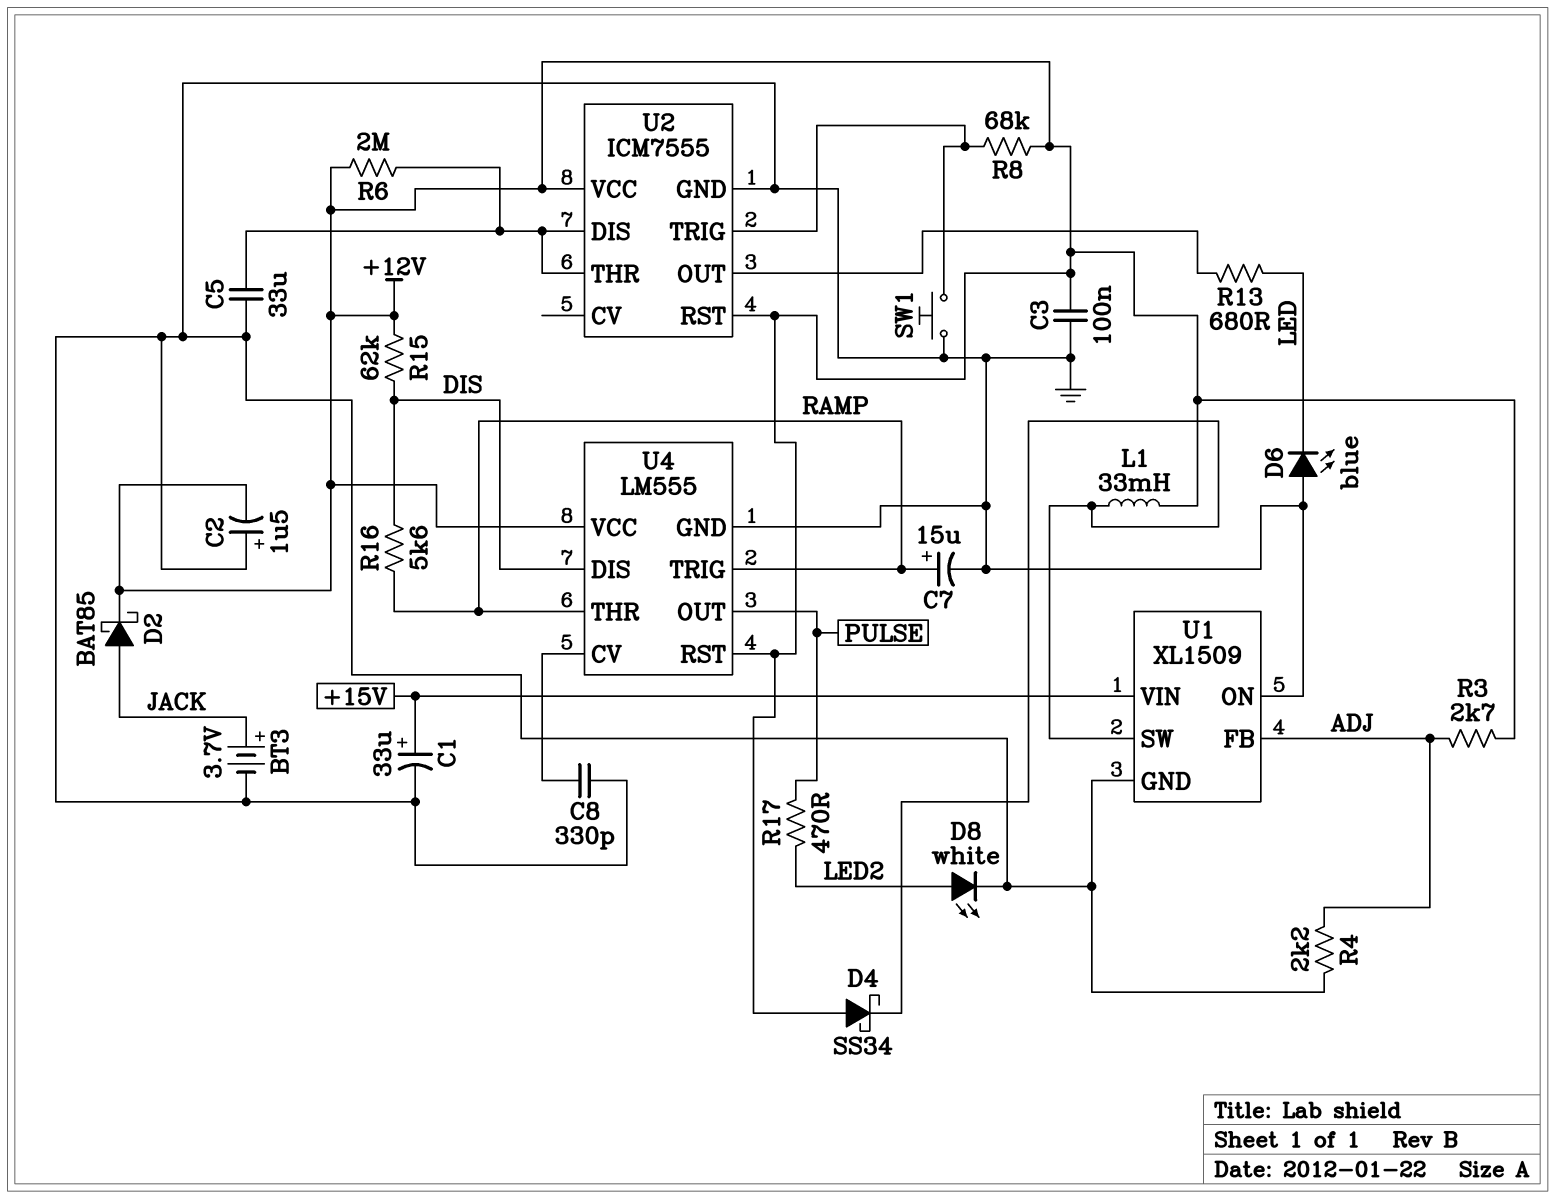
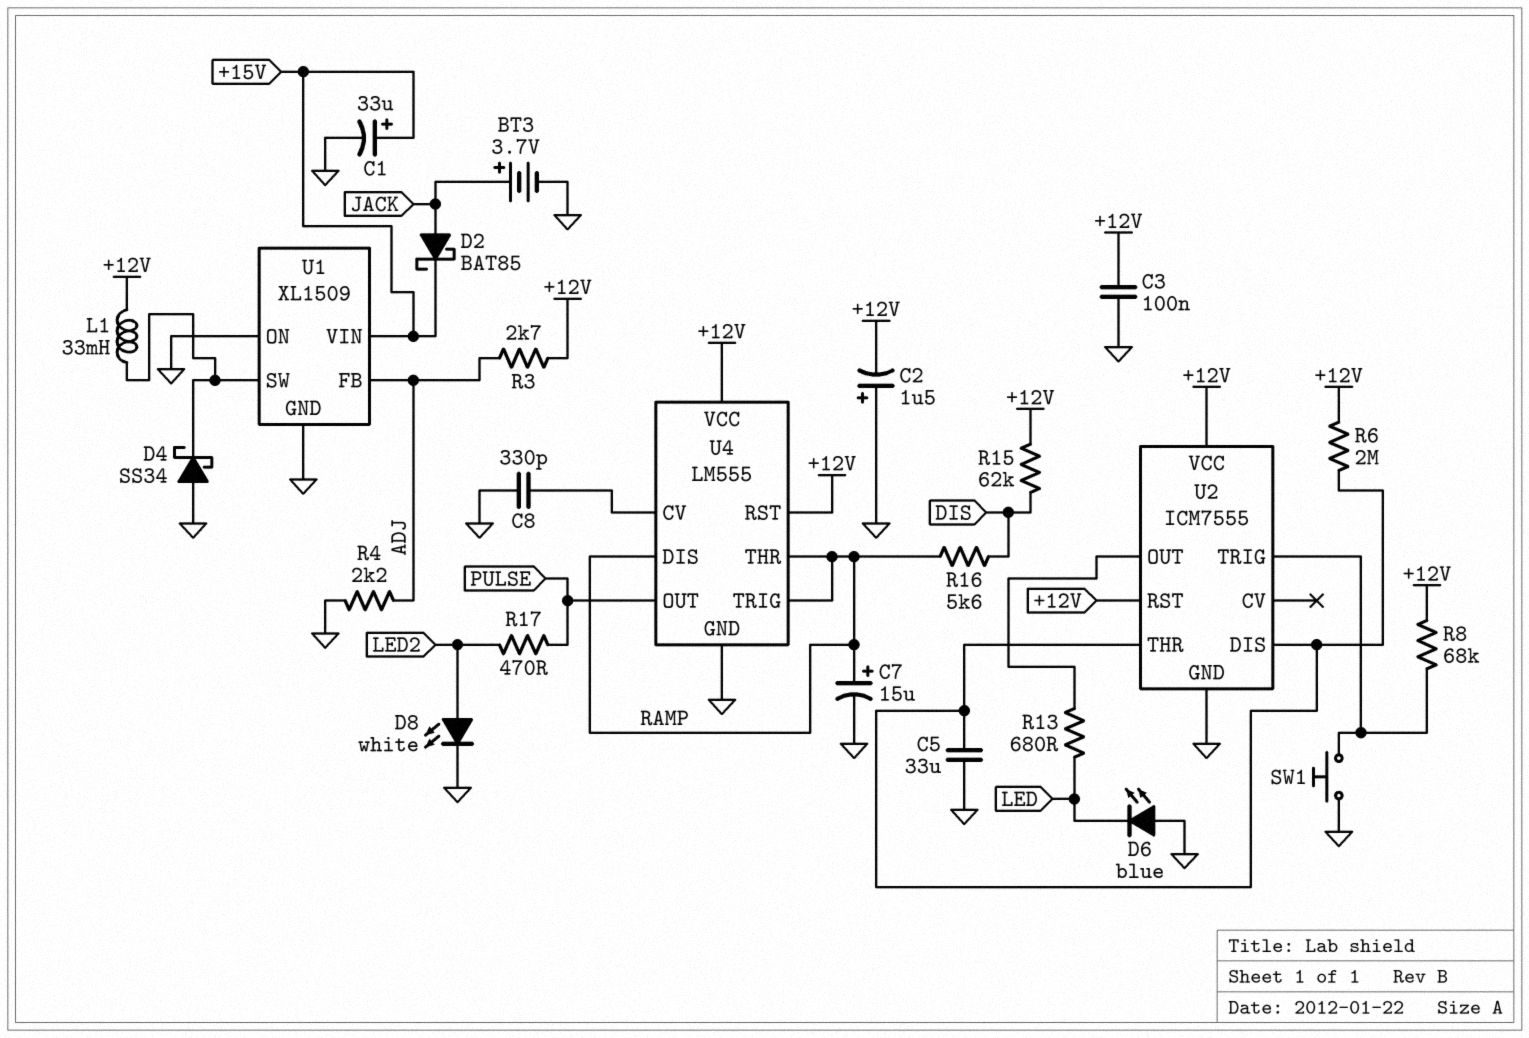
D2: schottky BAT85 (A JACK, K +12V) -> schottky BAT85 (A JACK, K +15V)
D4: schottky SS34 (A +12V, K U1/SW) -> schottky SS34 (A GND, K U1/SW)
U4 pin DIS: DIS -> RAMP

